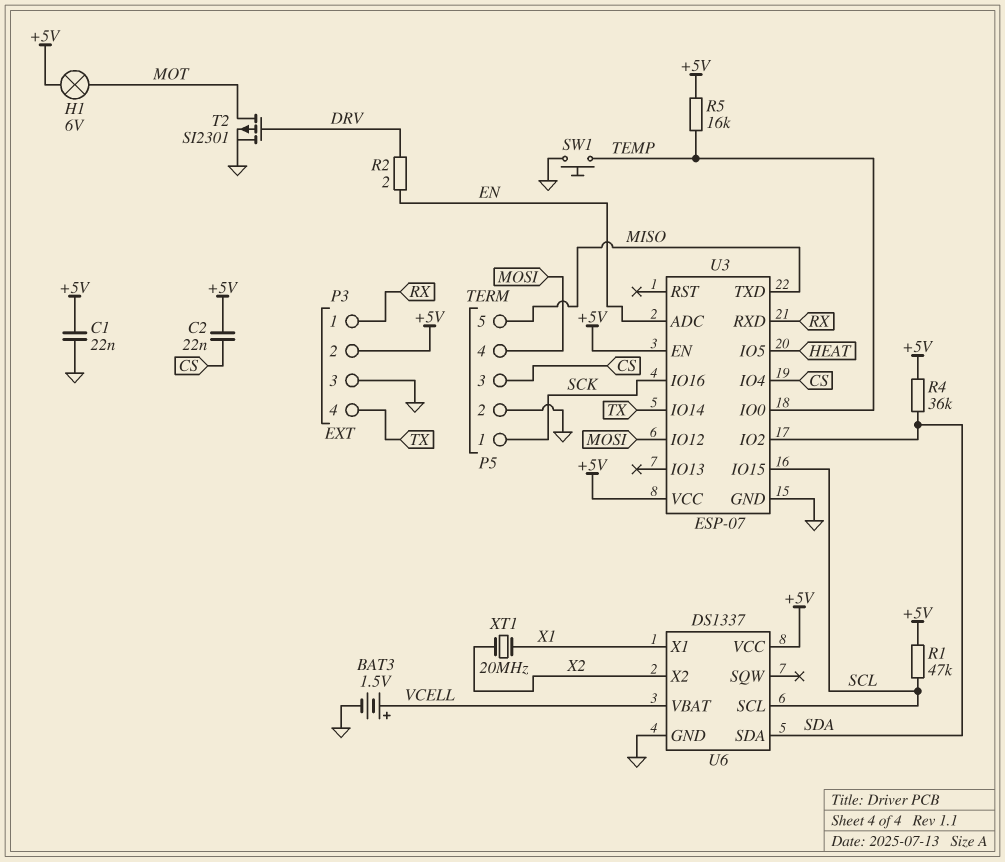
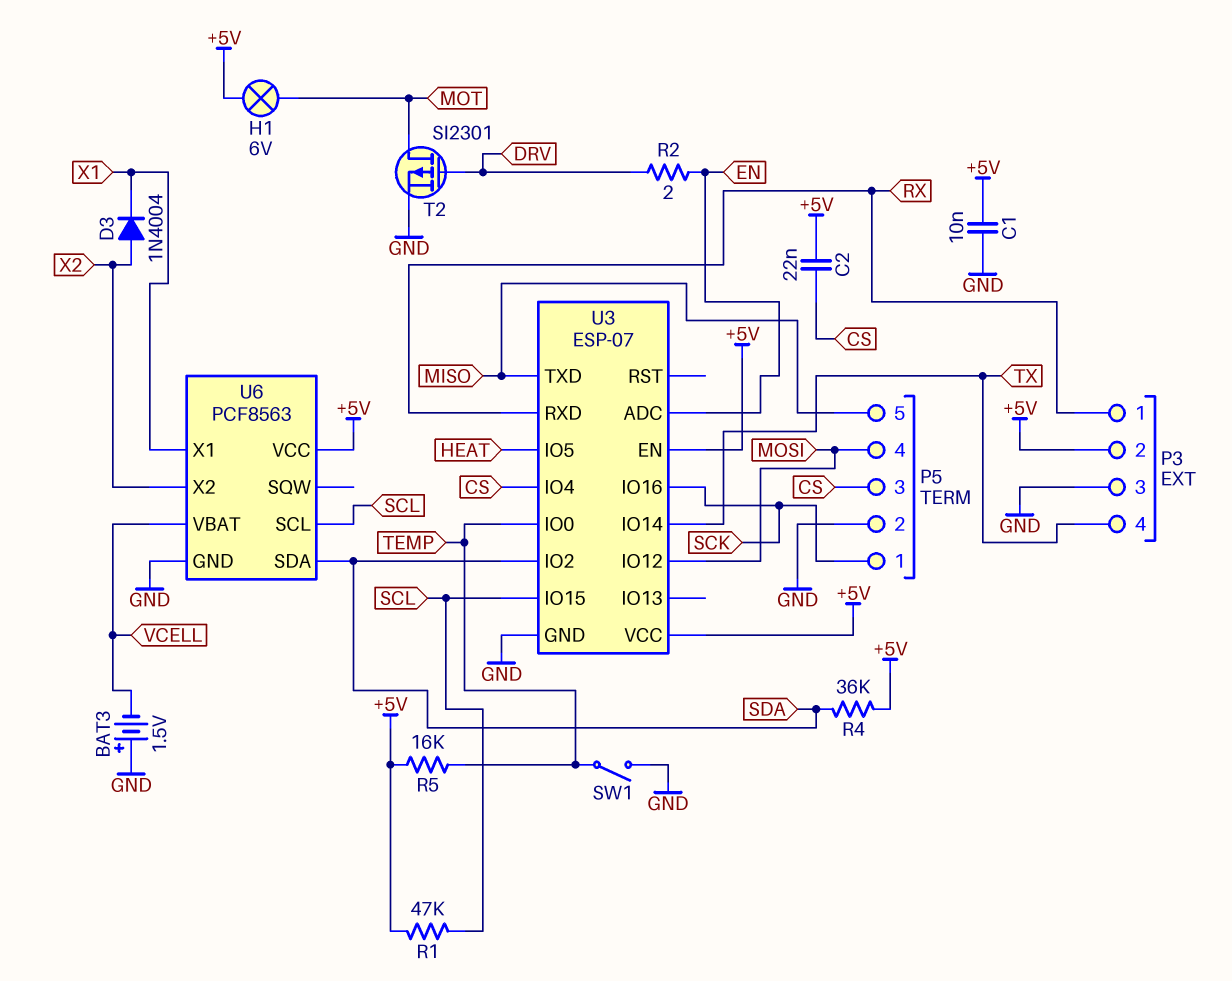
BAT3: 1.5V (plus VCELL, minus GND) -> 1.5V (plus GND, minus VCELL)
C1: 22nF (+5V, GND) -> 10nF (+5V, GND)
D3: none -> diode 1N4004 (A X2, K X1)
SW1: button (GND, TEMP) -> switch (GND, TEMP)
U6: DS1337 -> PCF8563
XT1: 20MHz (X1, X2) -> none

